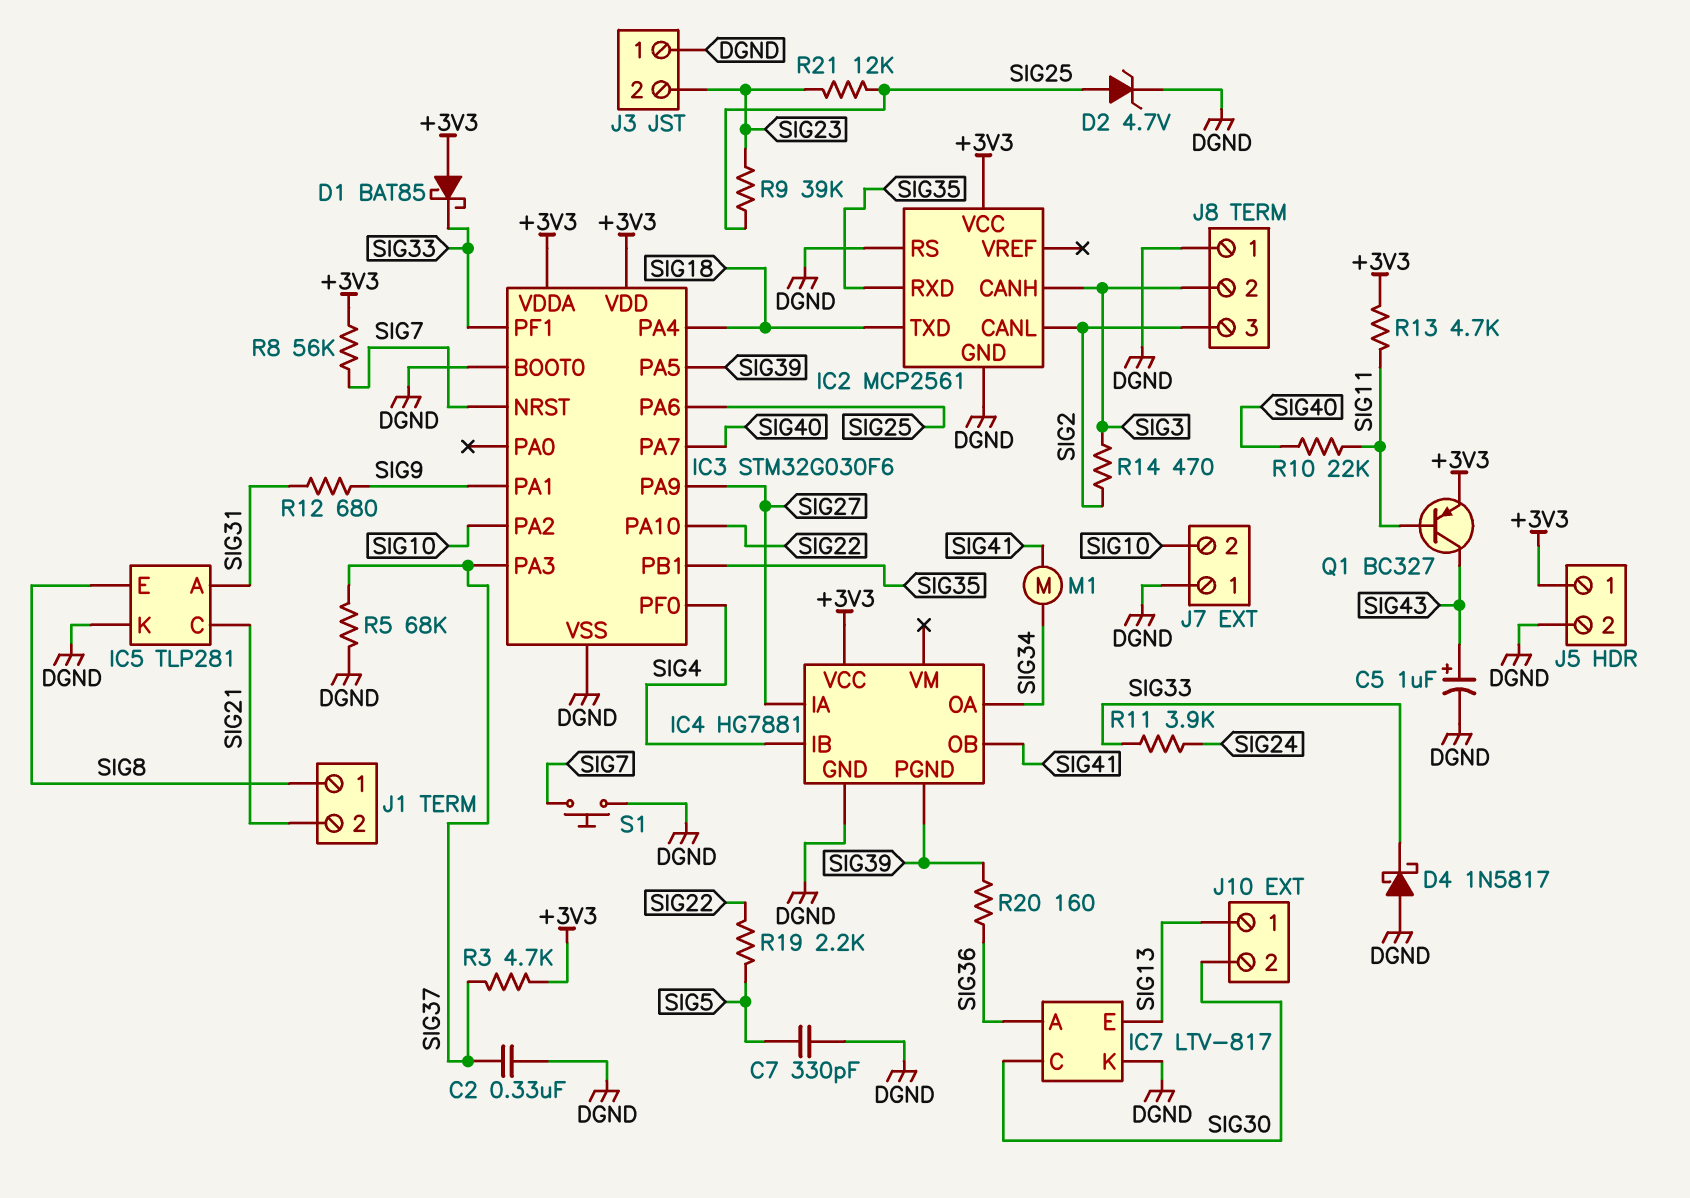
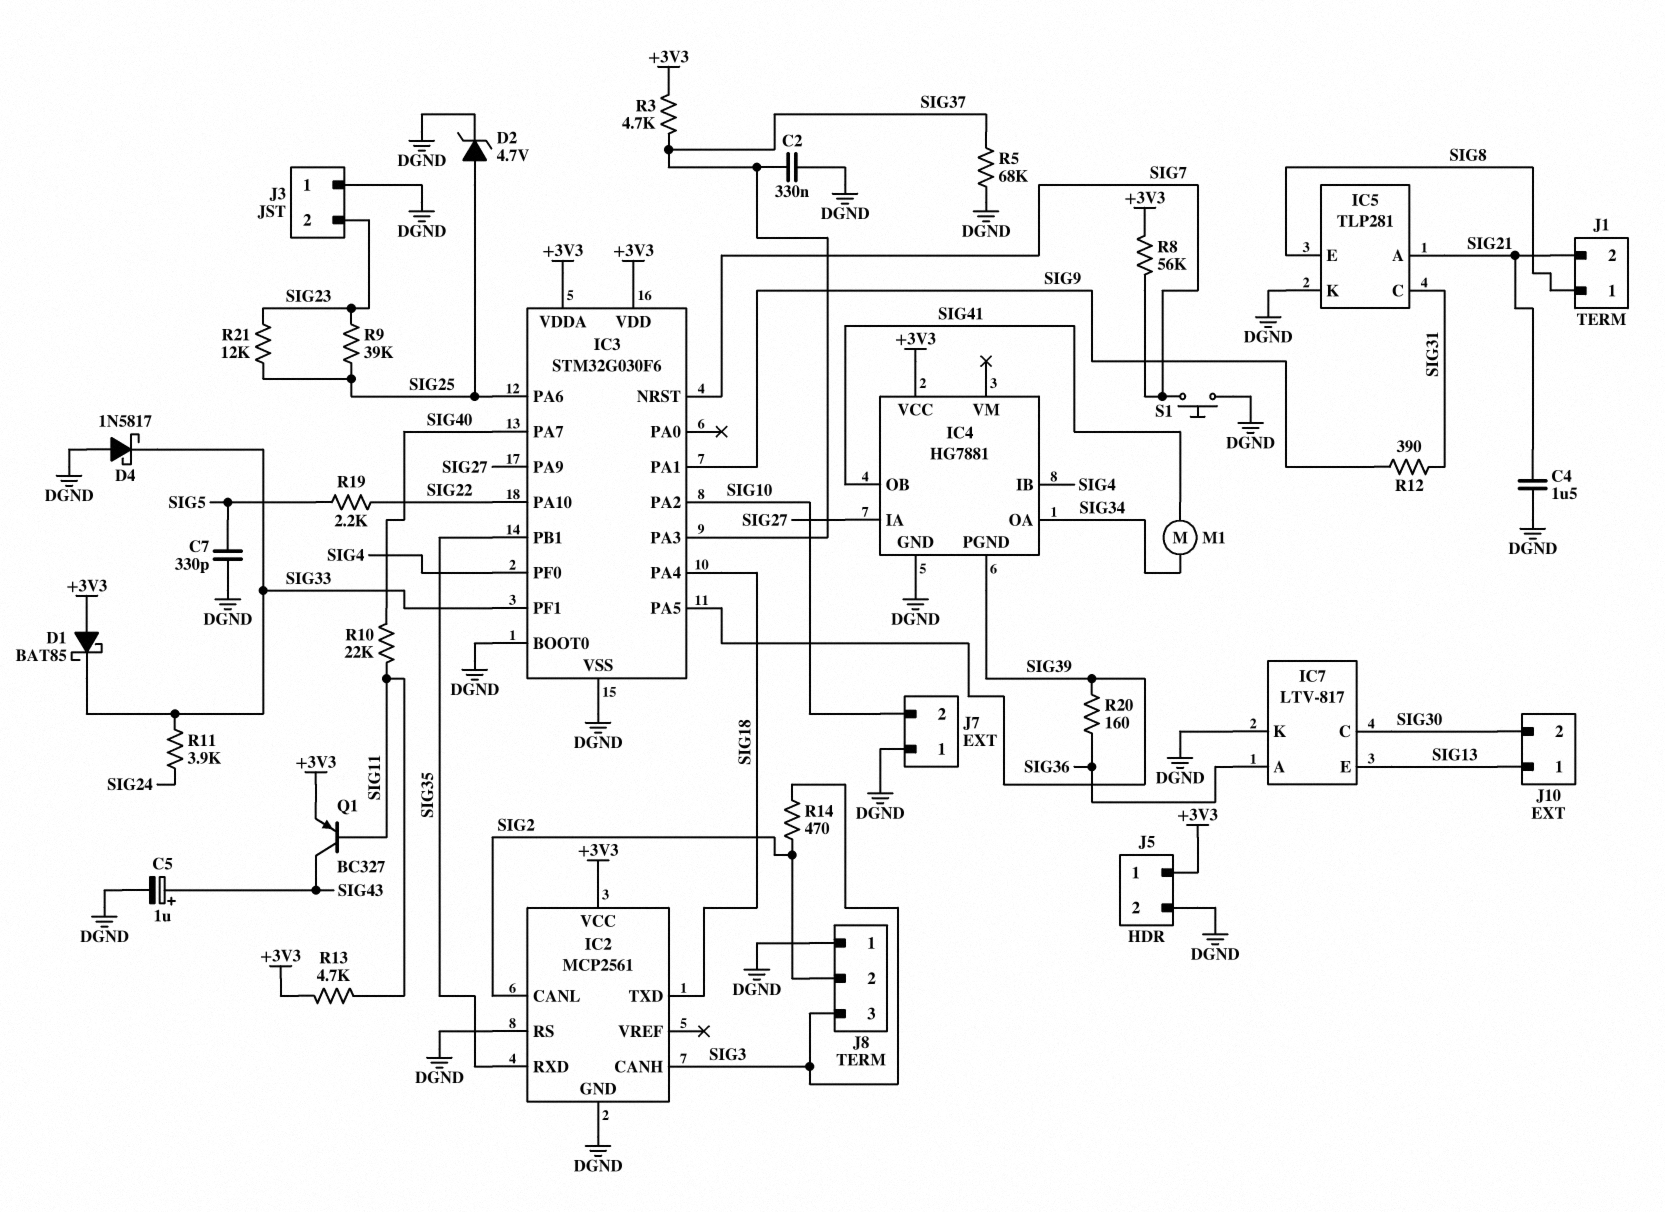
C4: none -> 1.5uF (DGND, SIG21)
IC5 pin A: SIG31 -> SIG21
IC5 pin C: SIG21 -> SIG31
J8 pin 2: SIG3 -> SIG2
J8 pin 3: SIG2 -> SIG3
R12: 680 (SIG9, SIG31) -> 390 (SIG9, SIG31)

